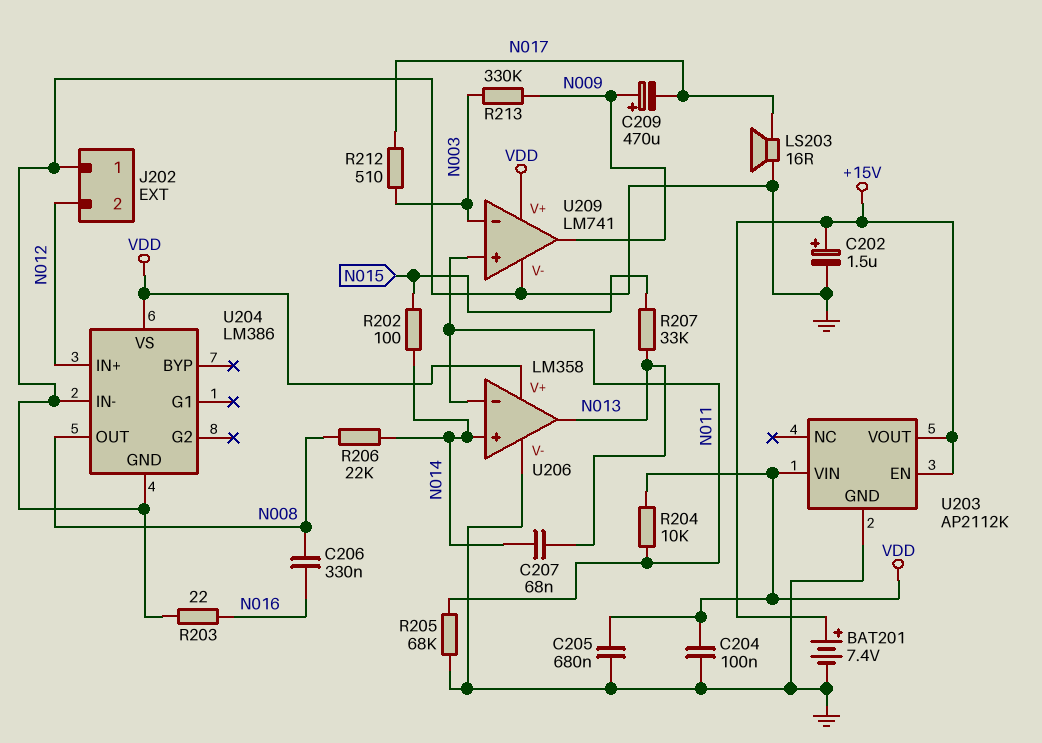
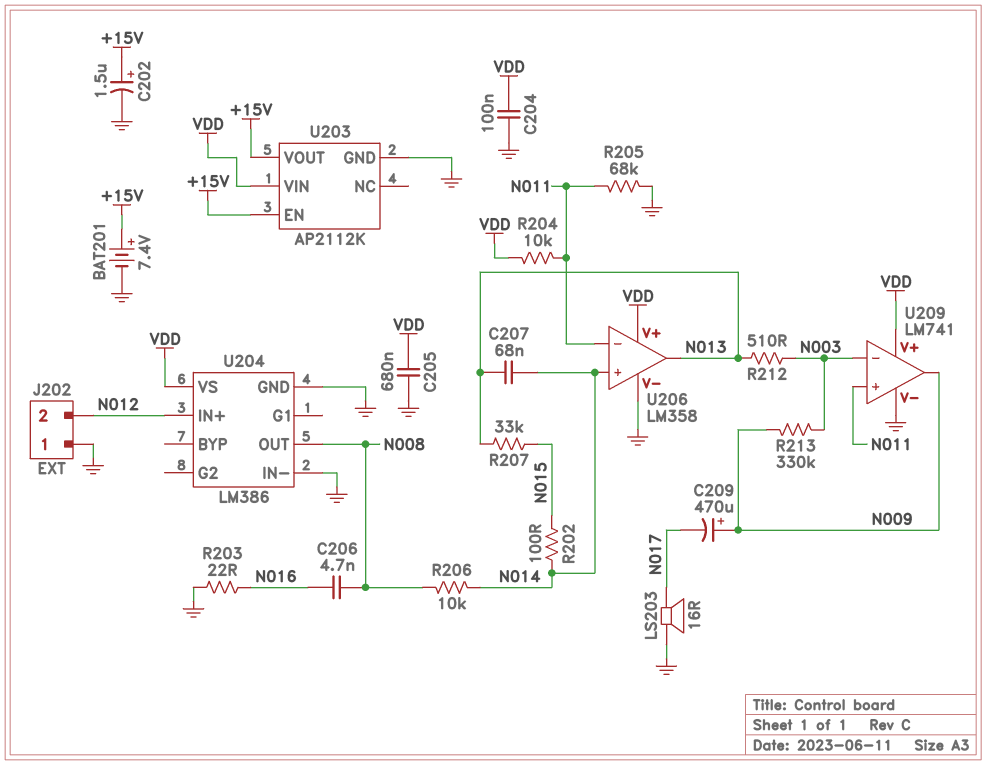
C206: 330nF (N008, N016) -> 4.7nF (N008, N016)
R206: 22k (N008, N014) -> 10k (N008, N014)
R212: 510 (N003, N017) -> 510 (N003, N013)

